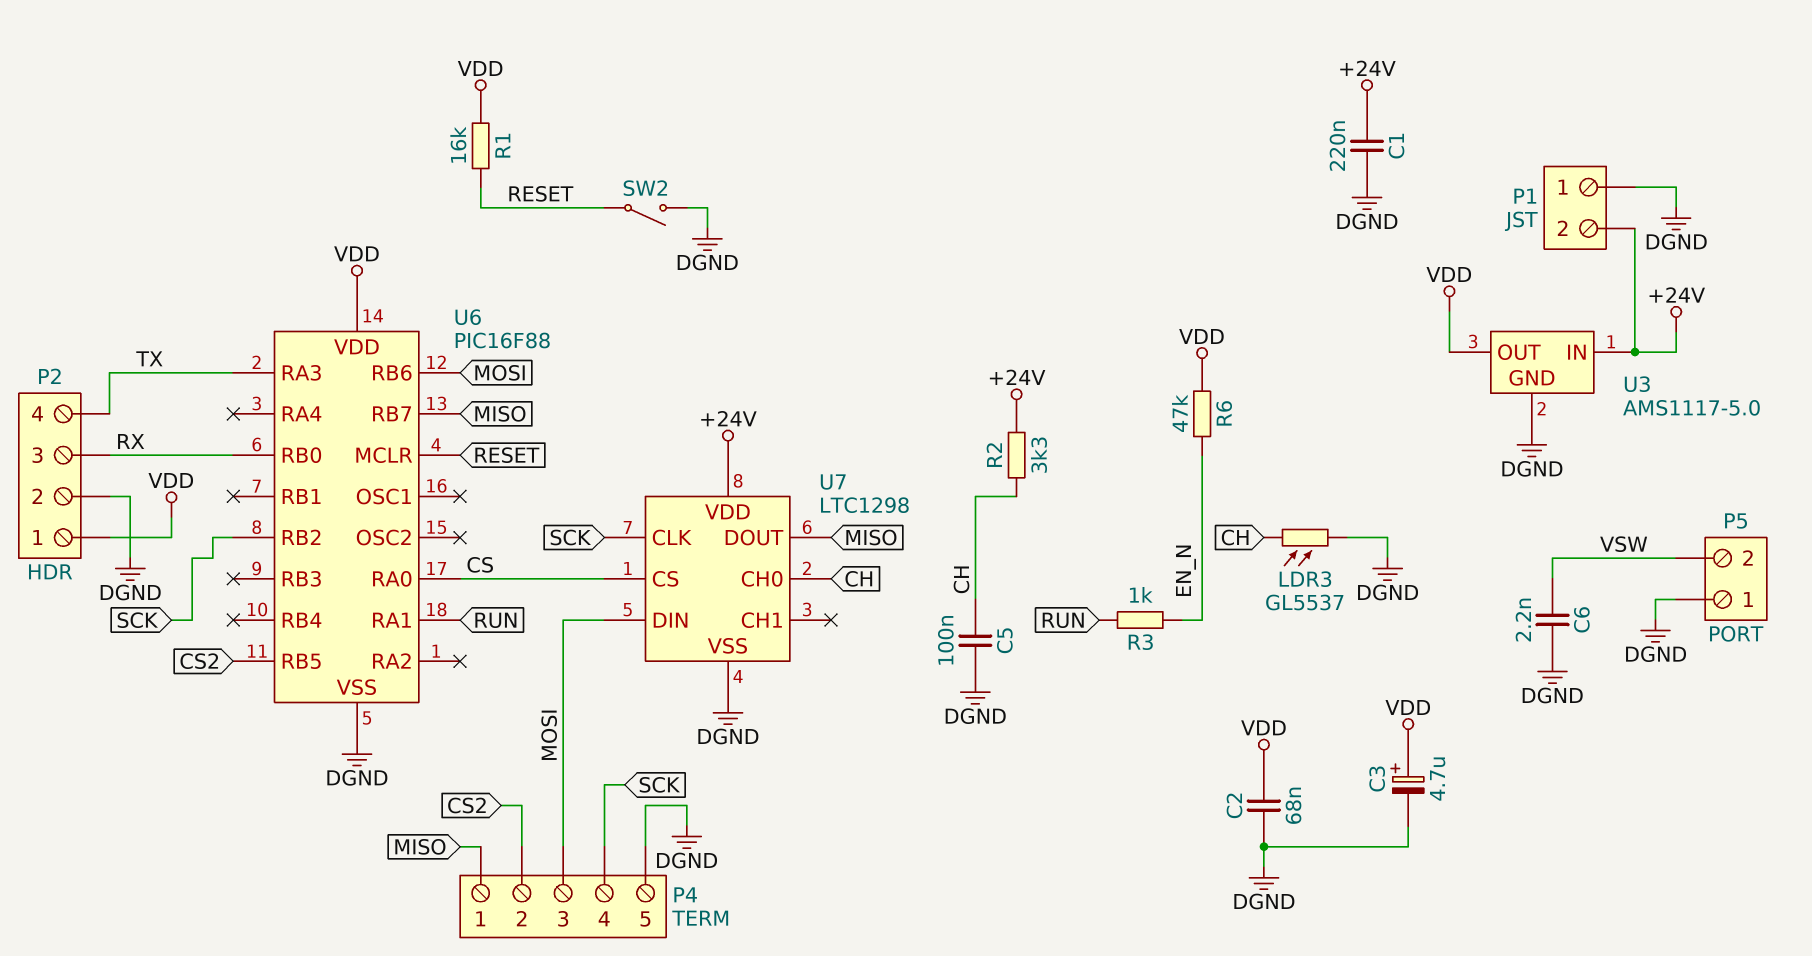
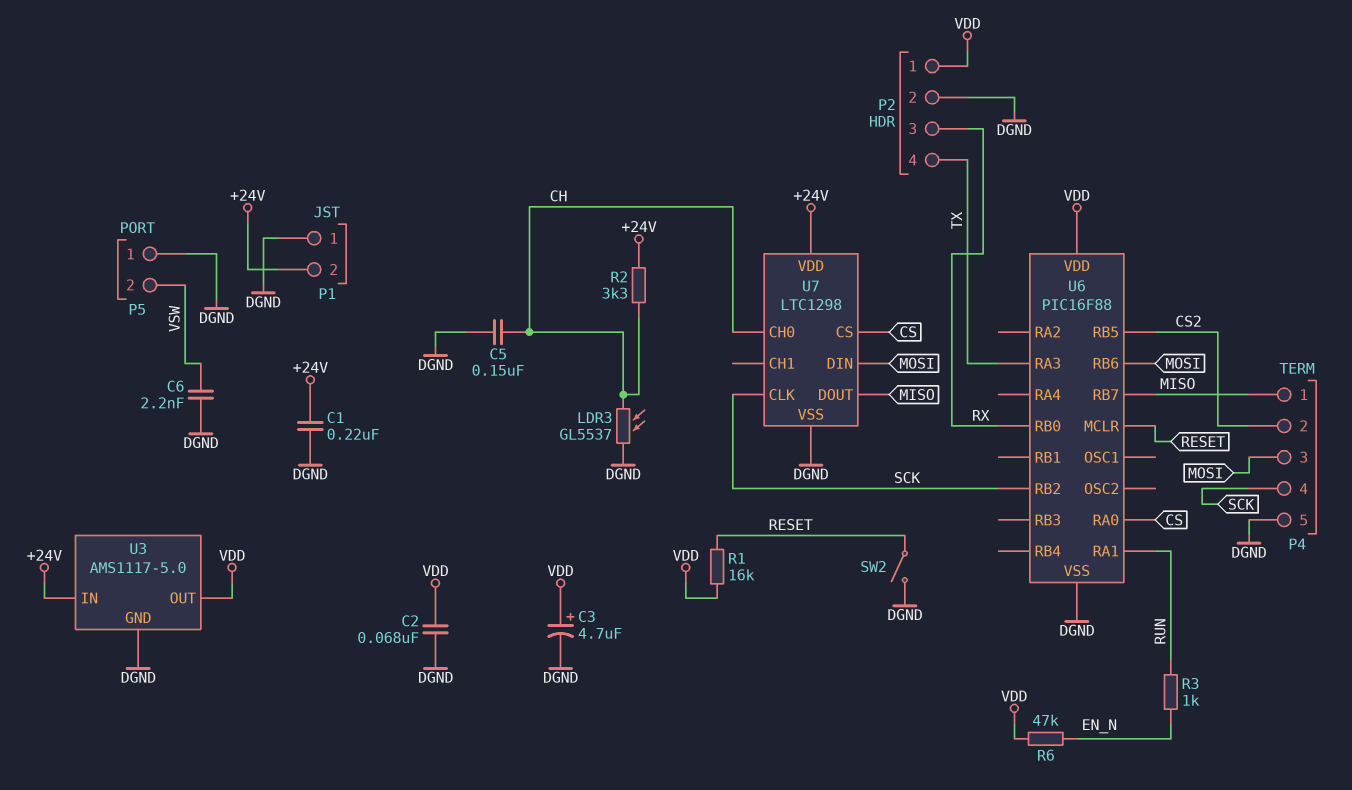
C5: 100nF (CH, DGND) -> 150nF (CH, DGND)

